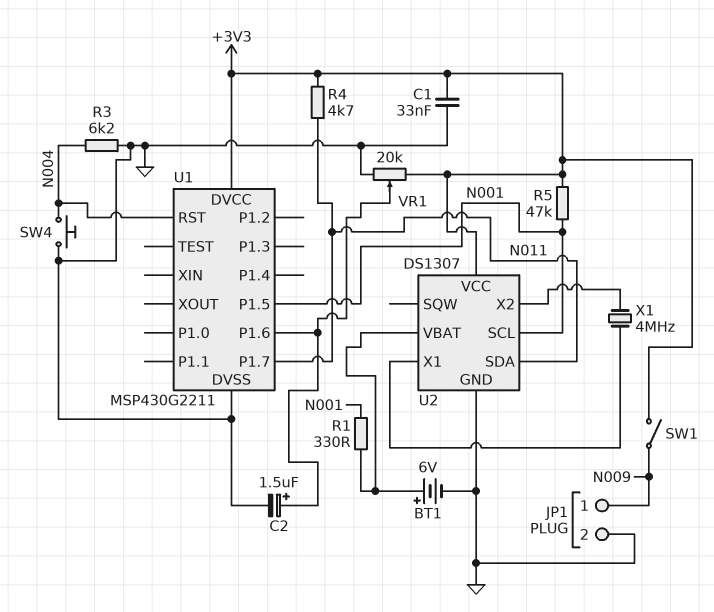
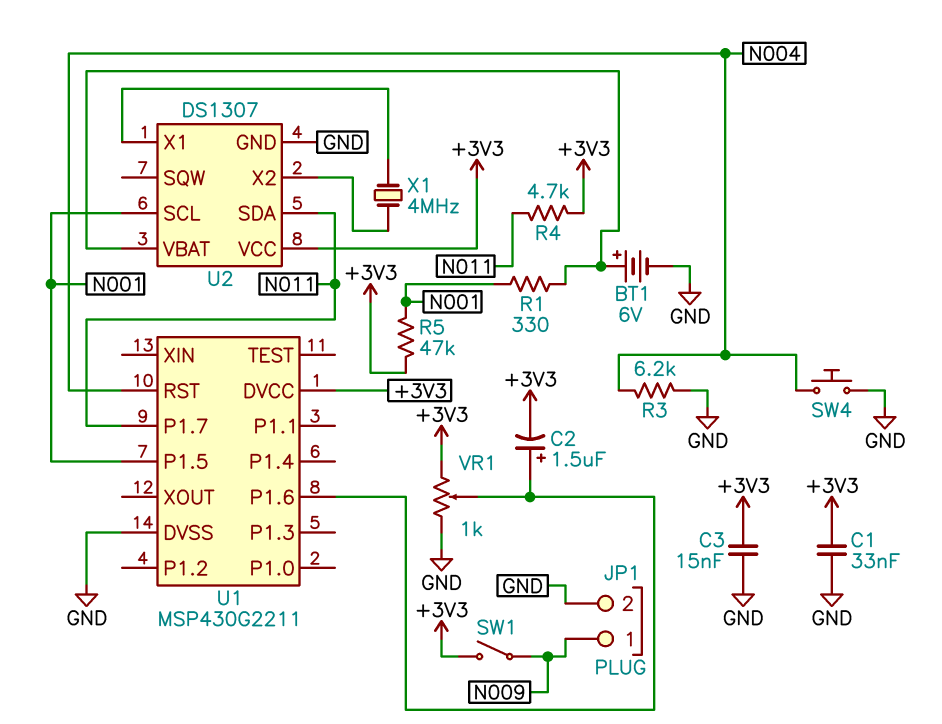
C2: 1.5uF (plus U1/P1.6, minus GND) -> 1.5uF (plus U1/P1.6, minus +3V3)
C3: none -> 15nF (+3V3, GND)
VR1: 20k (+3V3, GND, wiper U1/P1.6) -> 1k (+3V3, GND, wiper U1/P1.6)

